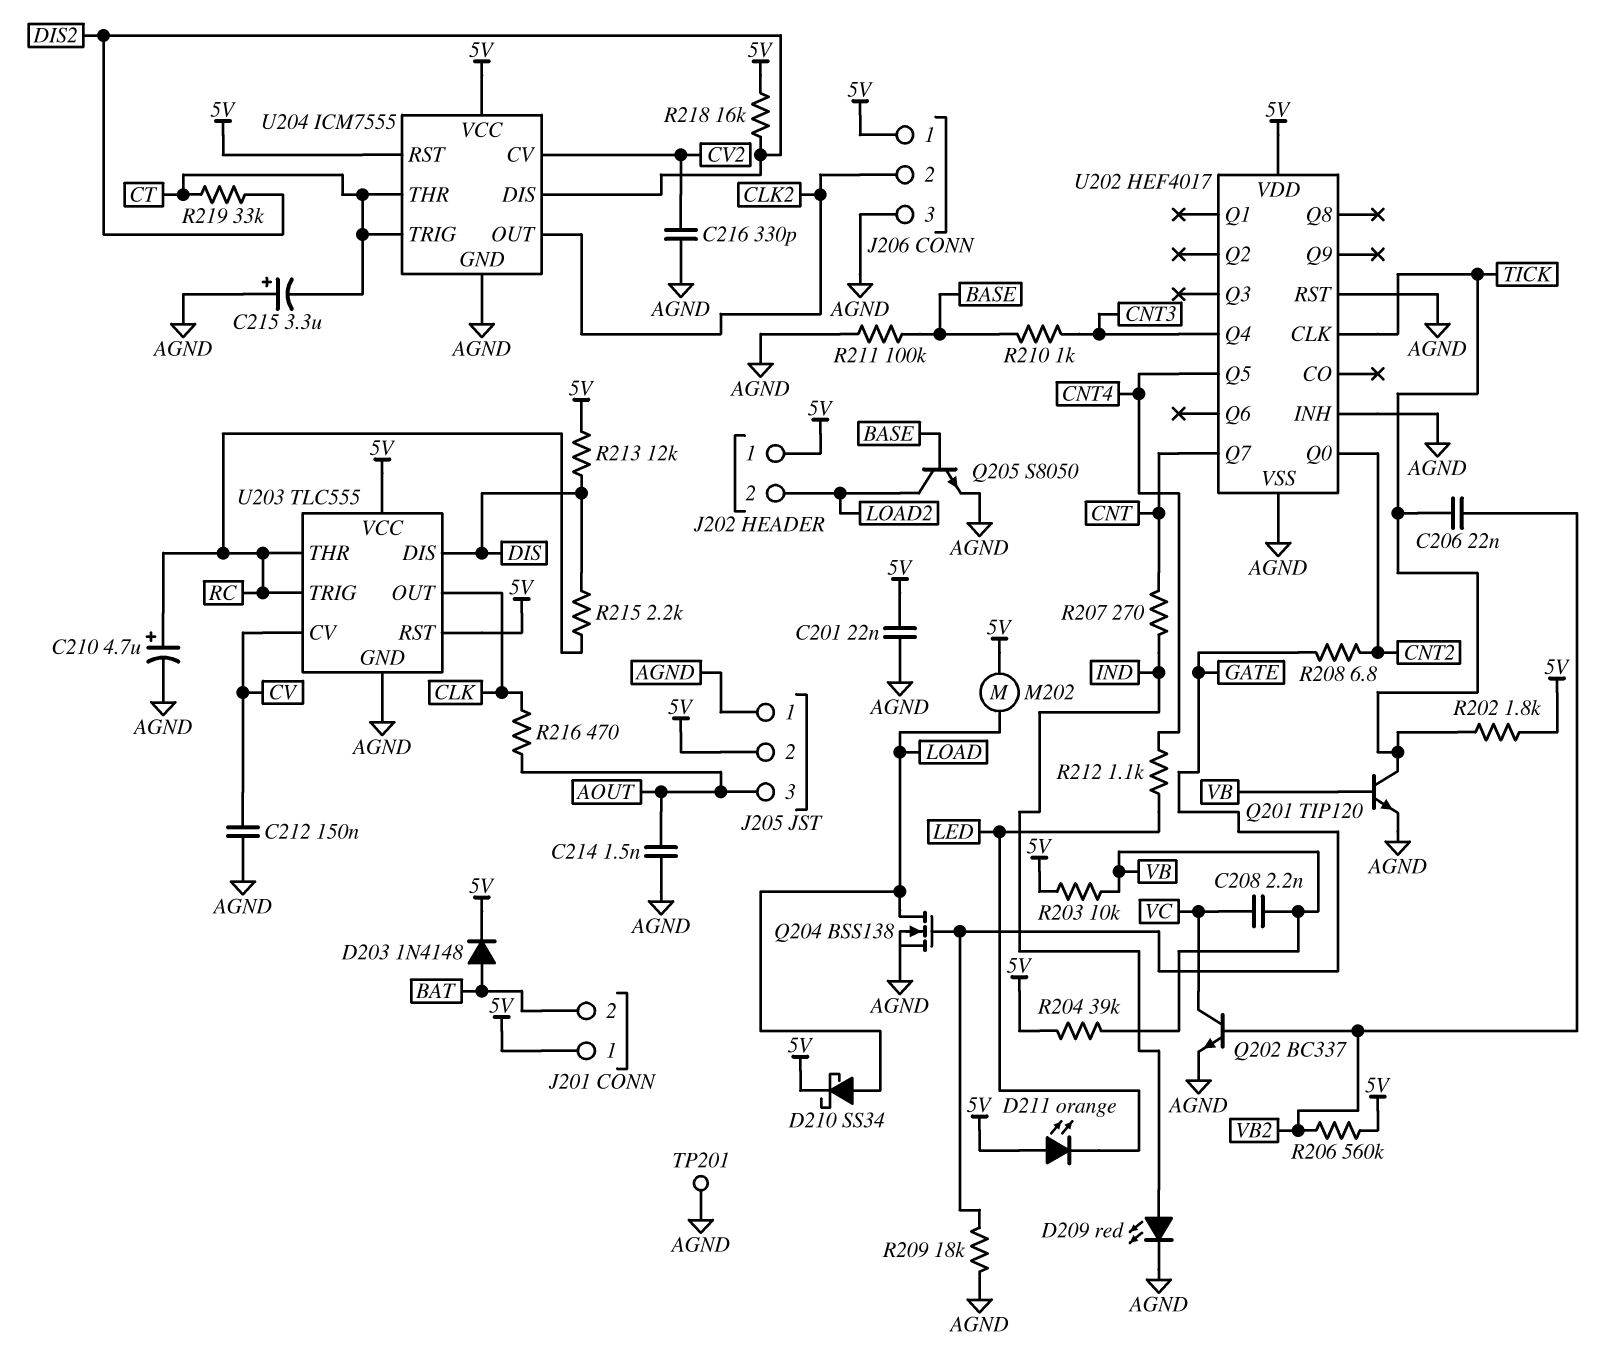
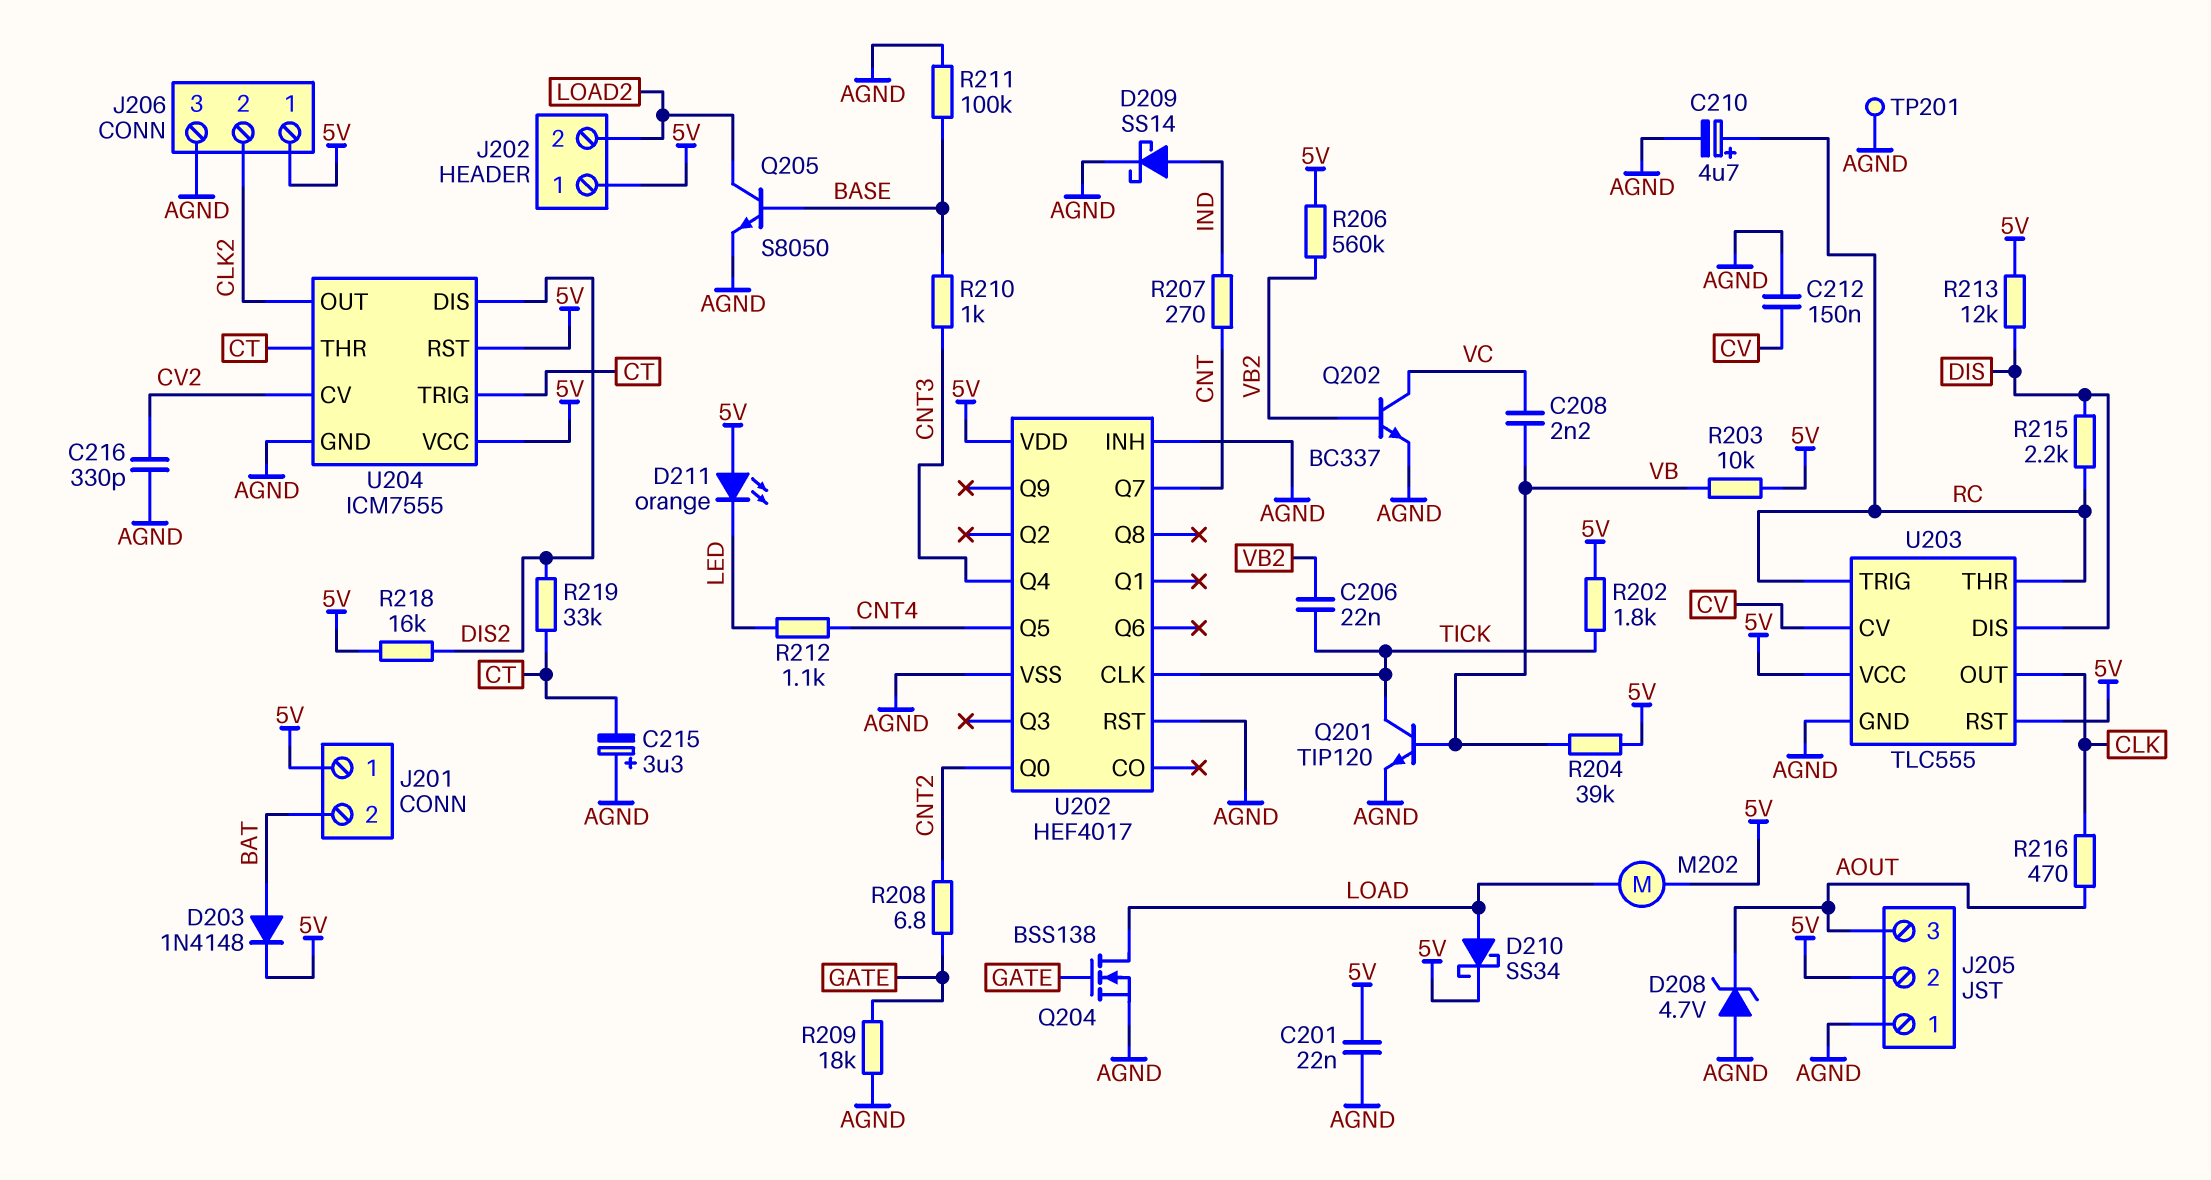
C214: 1.5nF (AGND, AOUT) -> none
D208: none -> zener 4.7V (A AGND, K AOUT)
D209: LED red (A IND, K AGND) -> schottky SS14 (A IND, K AGND)

